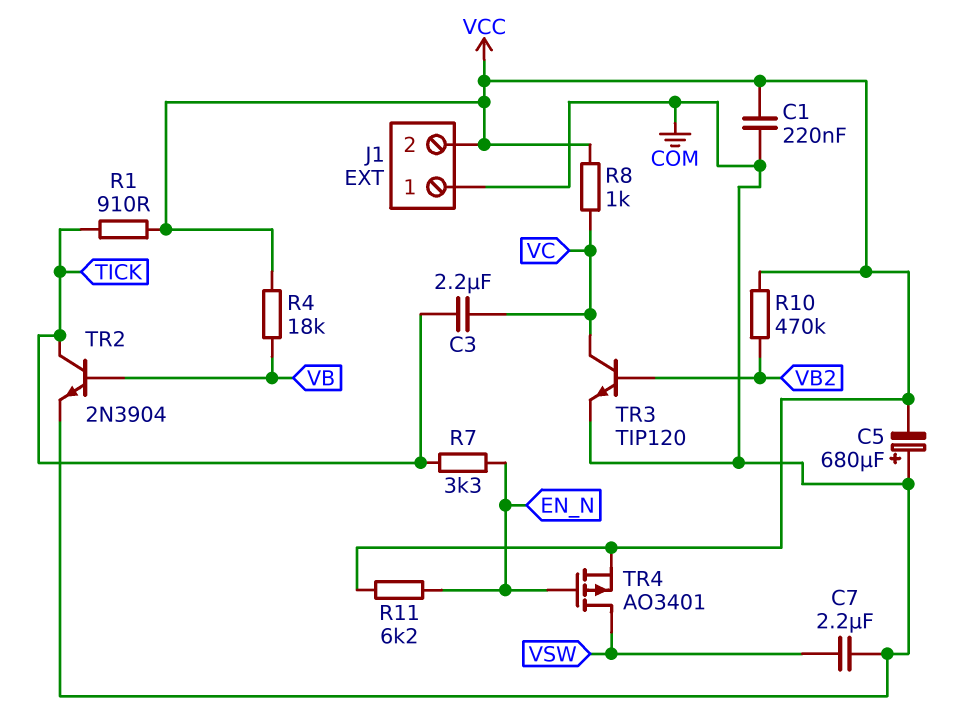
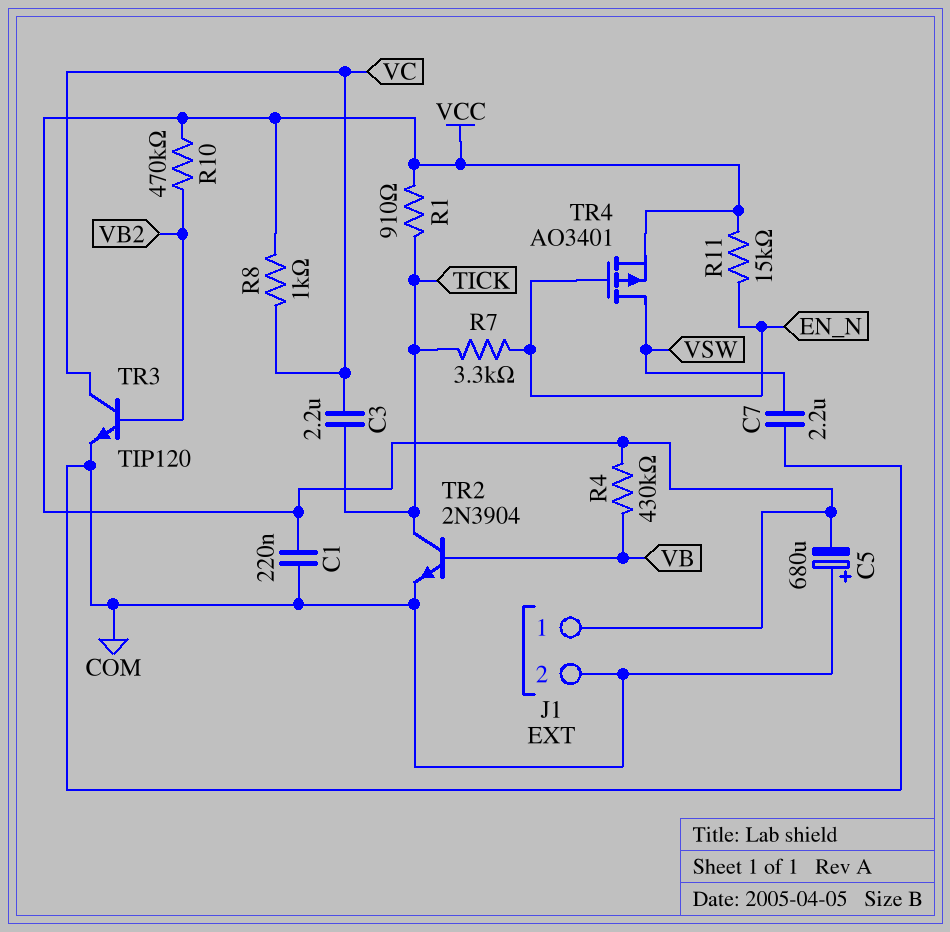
J1 pin 1: COM -> VCC
J1 pin 2: VCC -> COM
R4: 18k (VB, VCC) -> 430k (VB, VCC)
R11: 6.2k (EN_N, VCC) -> 15k (EN_N, VCC)

